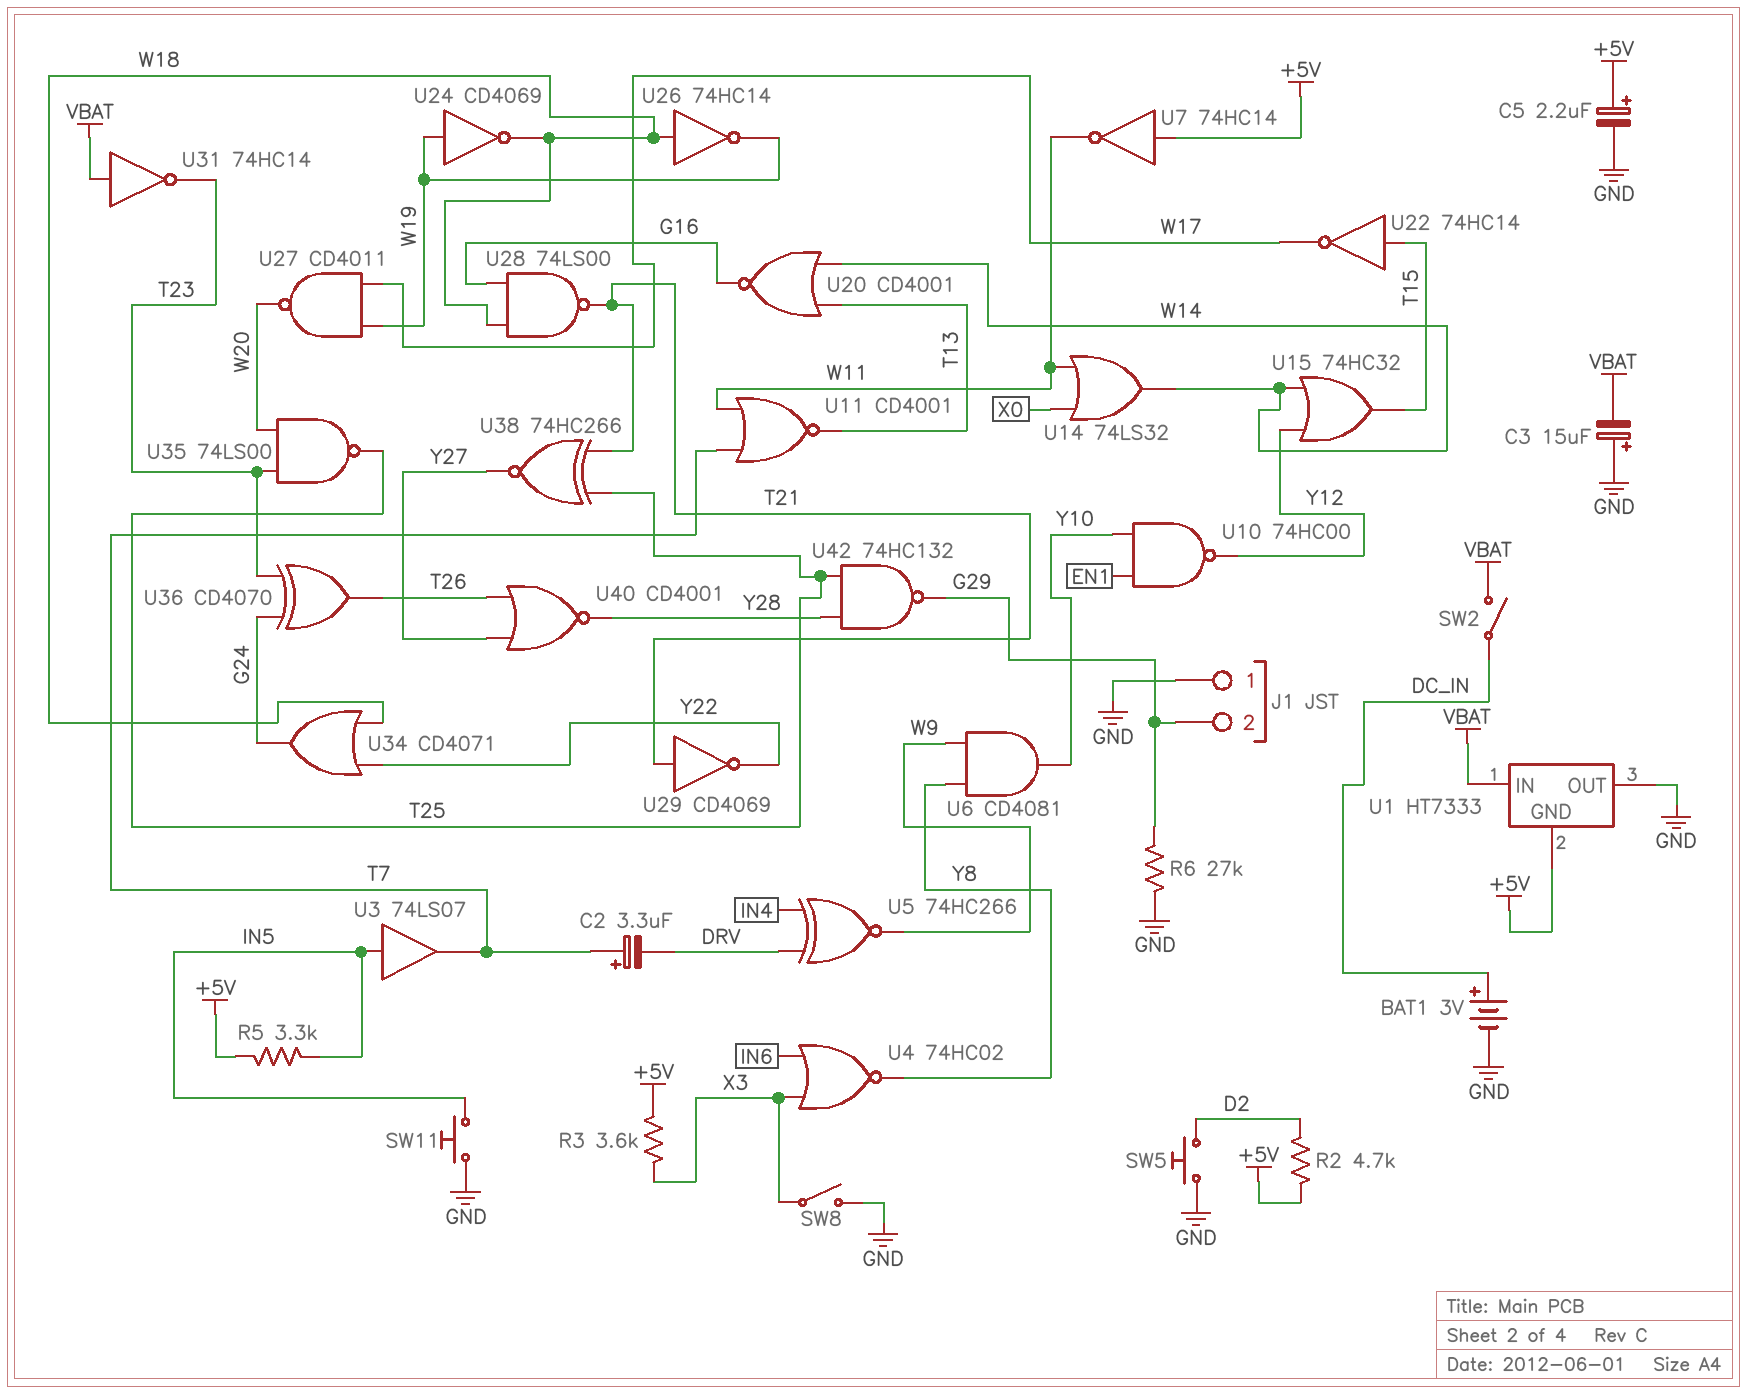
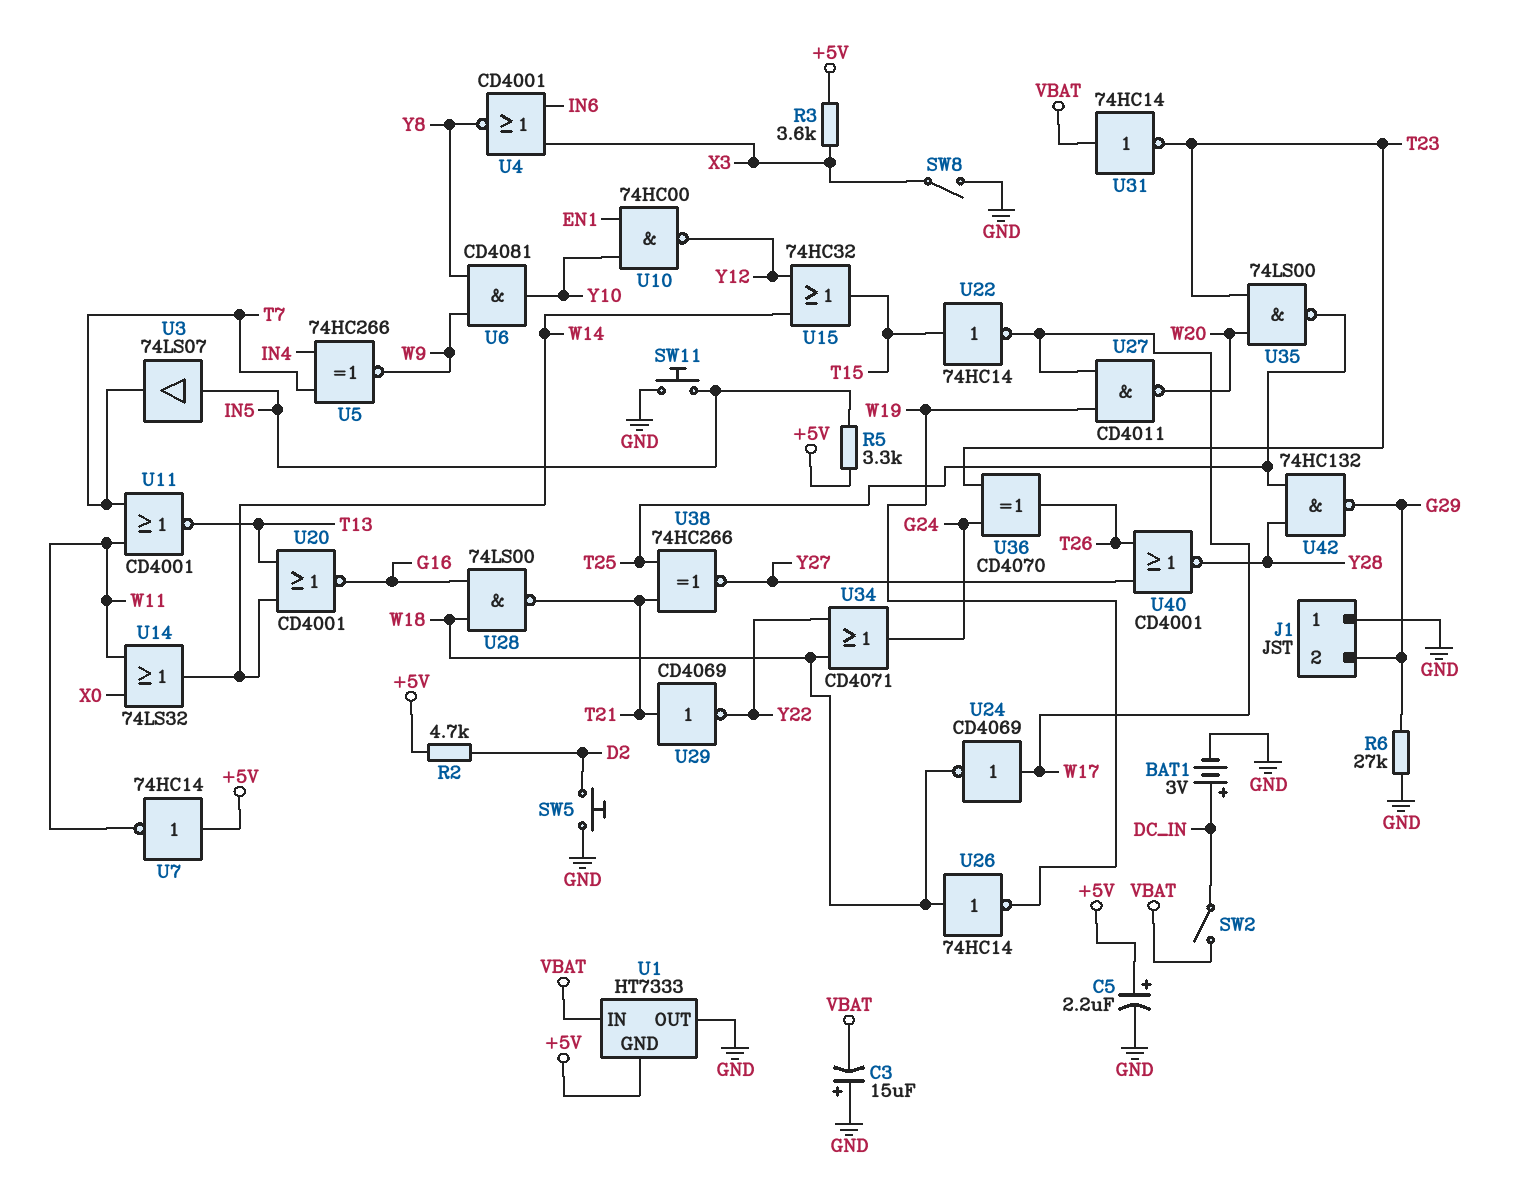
C2: 3.3uF (plus T7, minus DRV) -> none
U4: NOR 74HC02 (in IN6, in X3, out Y8) -> NOR CD4001 (in IN6, in X3, out Y8)
U5: XNOR 74HC266 (in DRV, in IN4, out W9) -> XNOR 74HC266 (in IN4, in T7, out W9)
U24: NOT CD4069 (in W19, out W18) -> NOT CD4069 (in W17, out W18)

